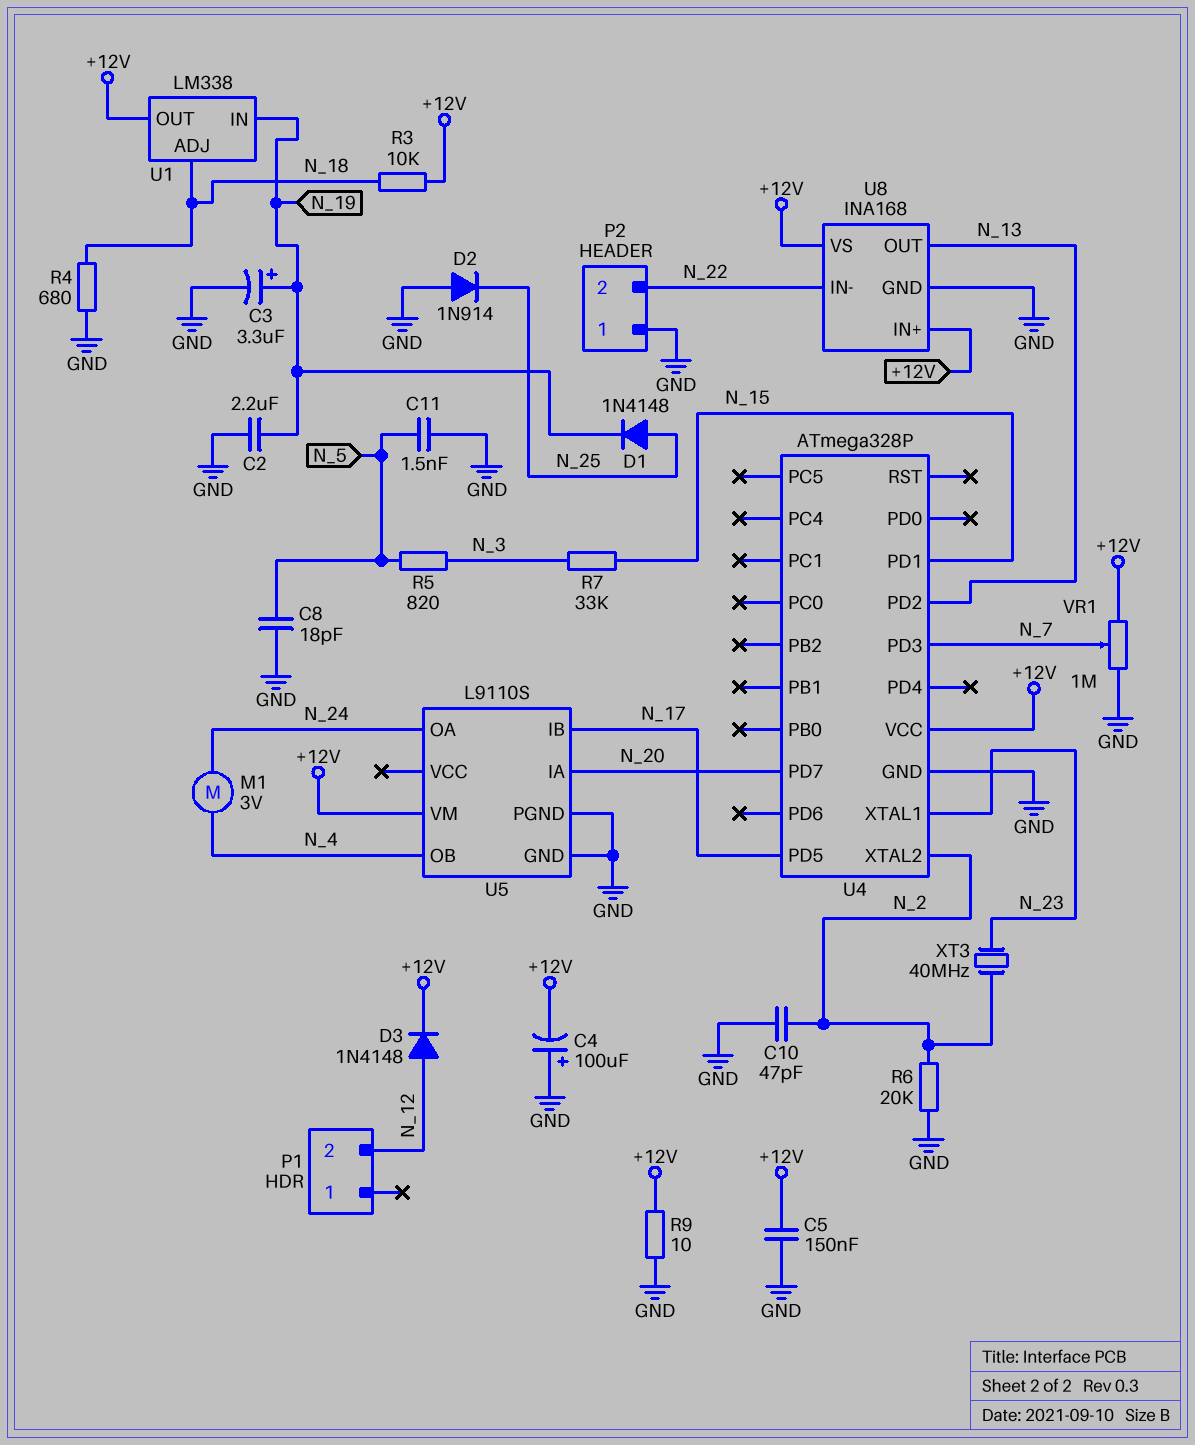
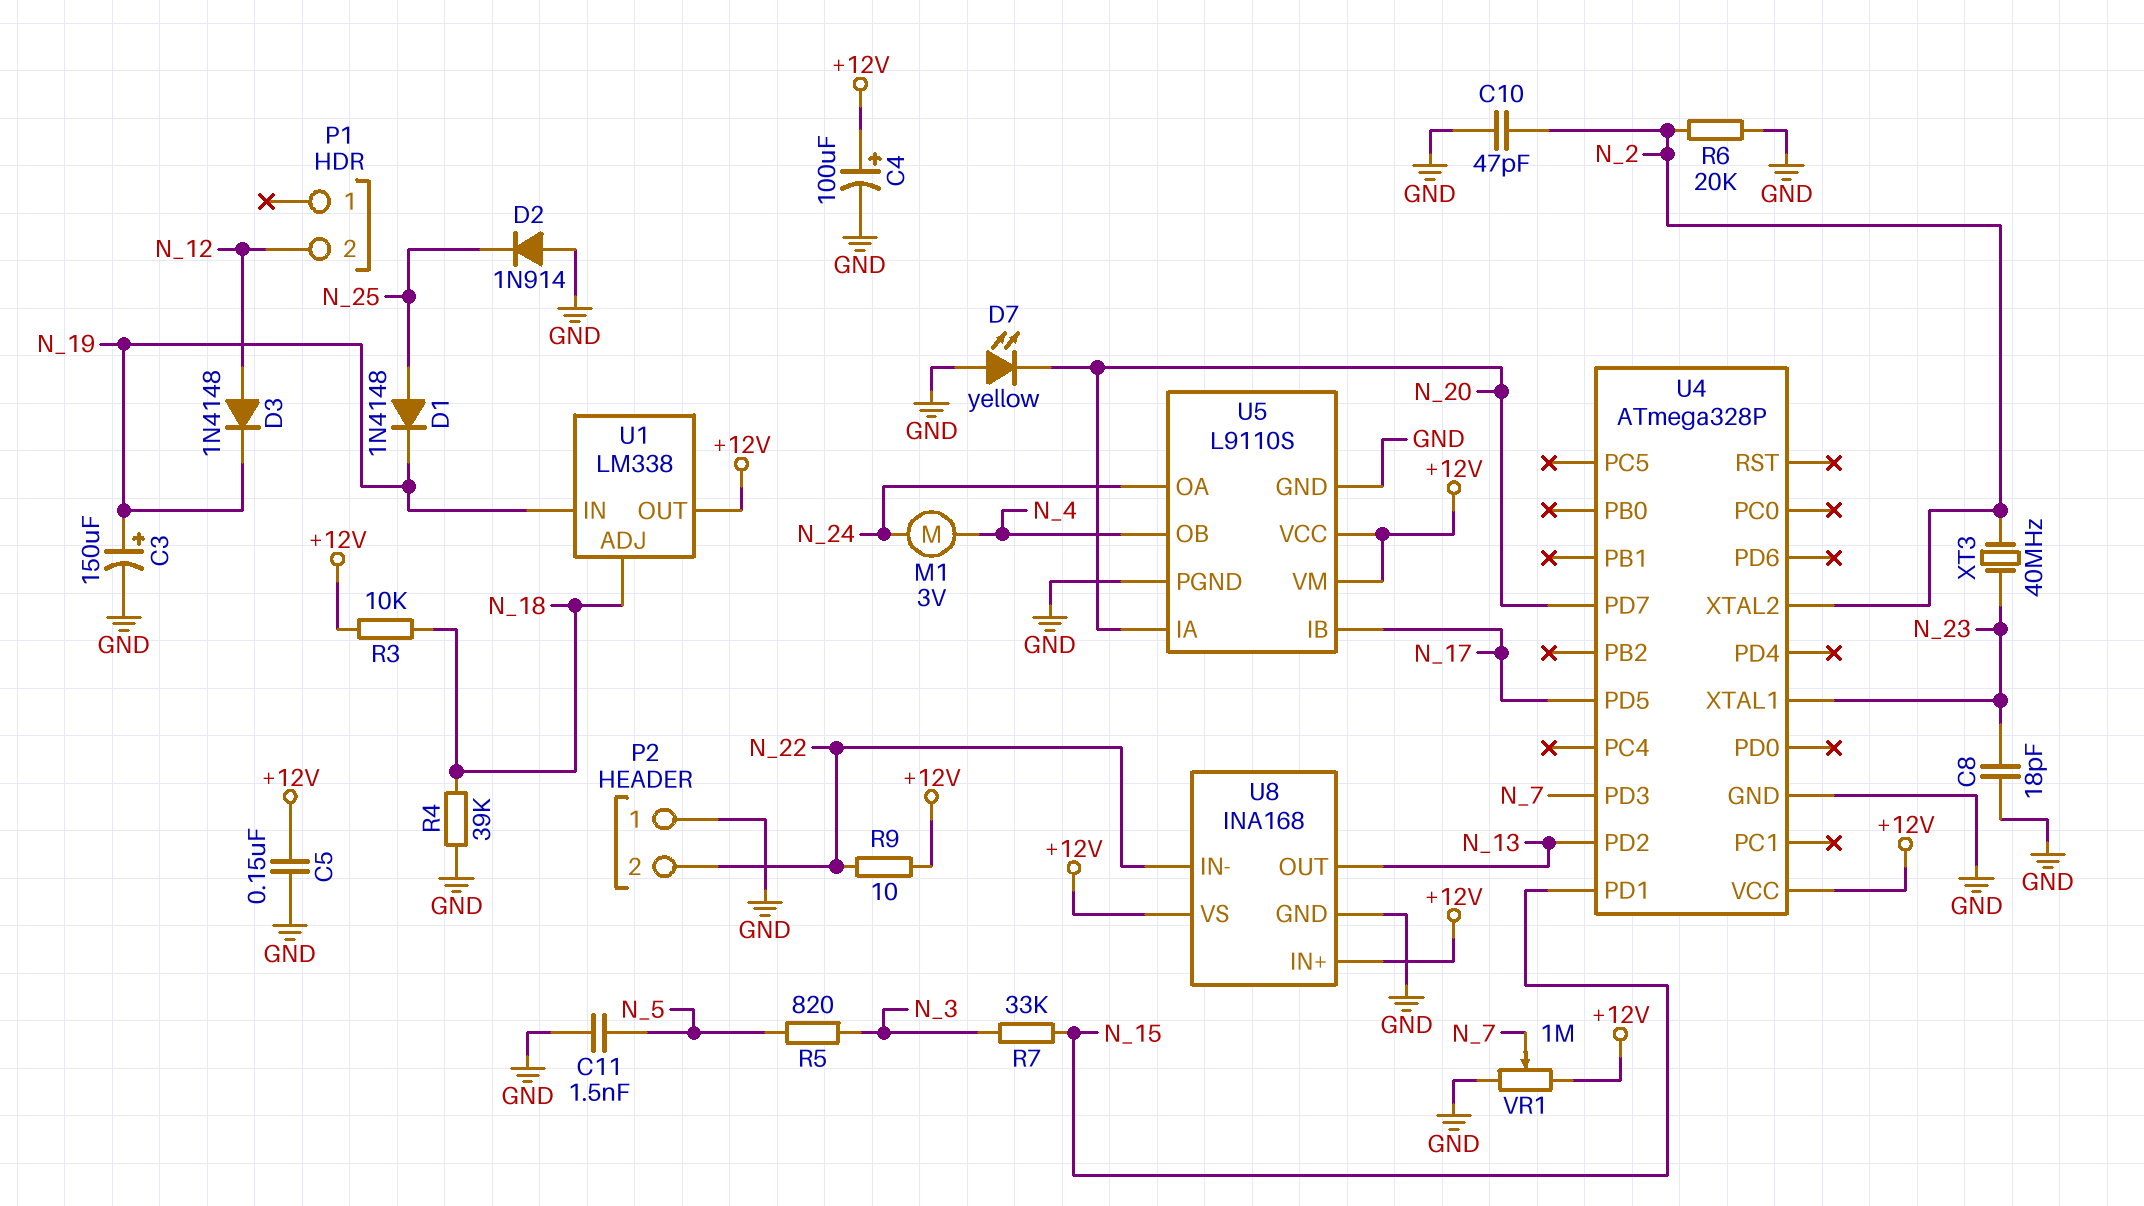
C2: 2.2uF (GND, N_19) -> none
C3: 3.3uF (plus N_19, minus GND) -> 150uF (plus N_19, minus GND)
C4: 100uF (plus GND, minus +12V) -> 100uF (plus +12V, minus GND)
C8: 18pF (GND, N_5) -> 18pF (GND, N_23)
D3: diode 1N4148 (A N_12, K +12V) -> diode 1N4148 (A N_12, K N_19)
D7: none -> LED yellow (A GND, K N_20)
R4: 680 (GND, N_18) -> 39k (GND, N_18)
R9: 10 (+12V, GND) -> 10 (+12V, N_22)
U5 pin VCC: none -> +12V

